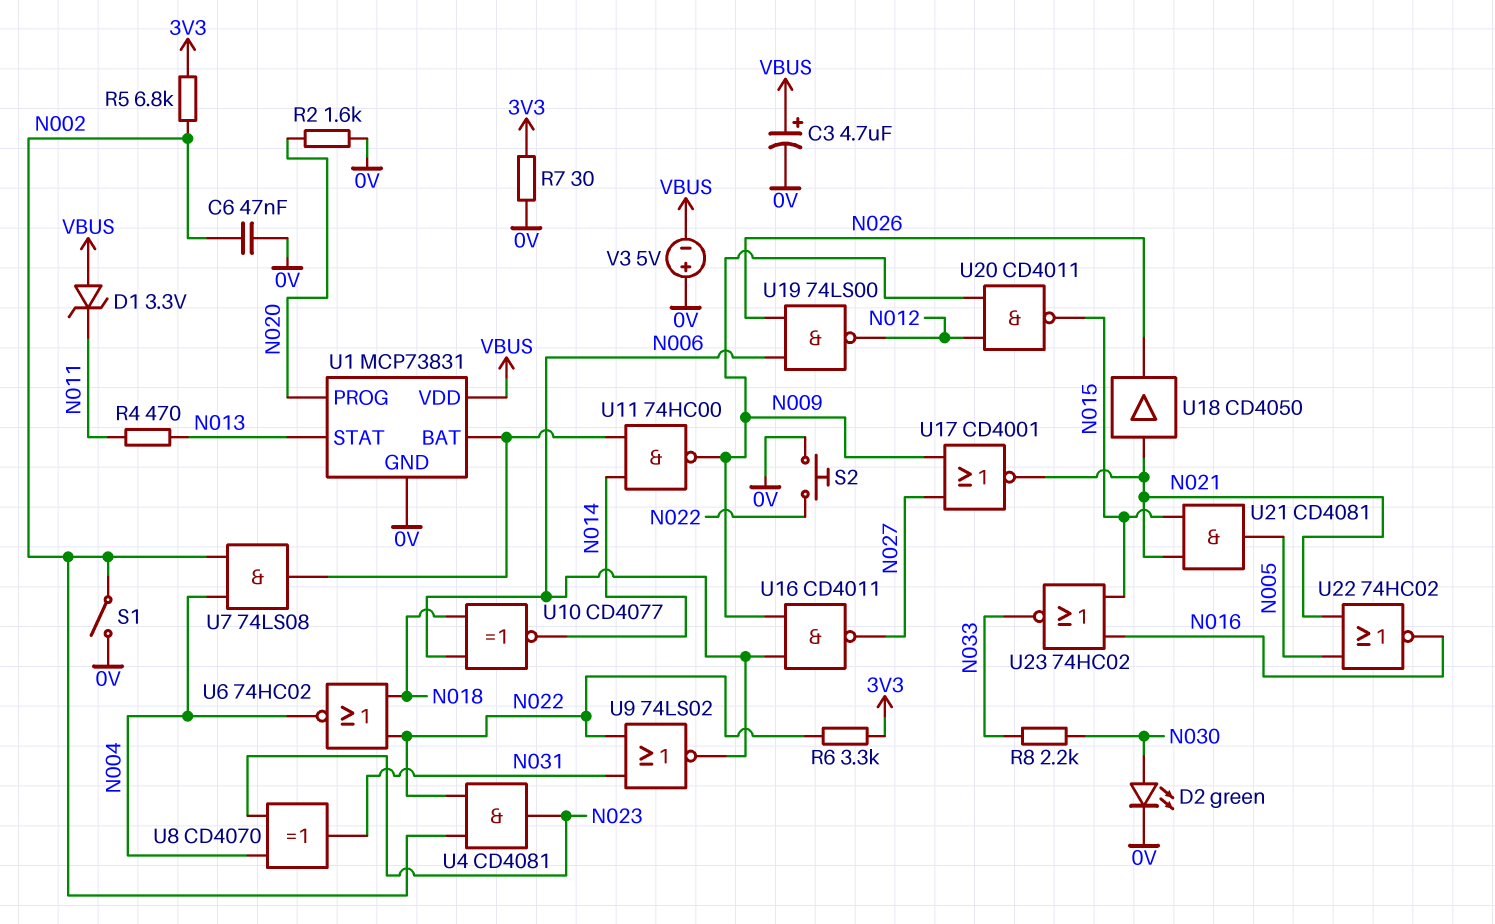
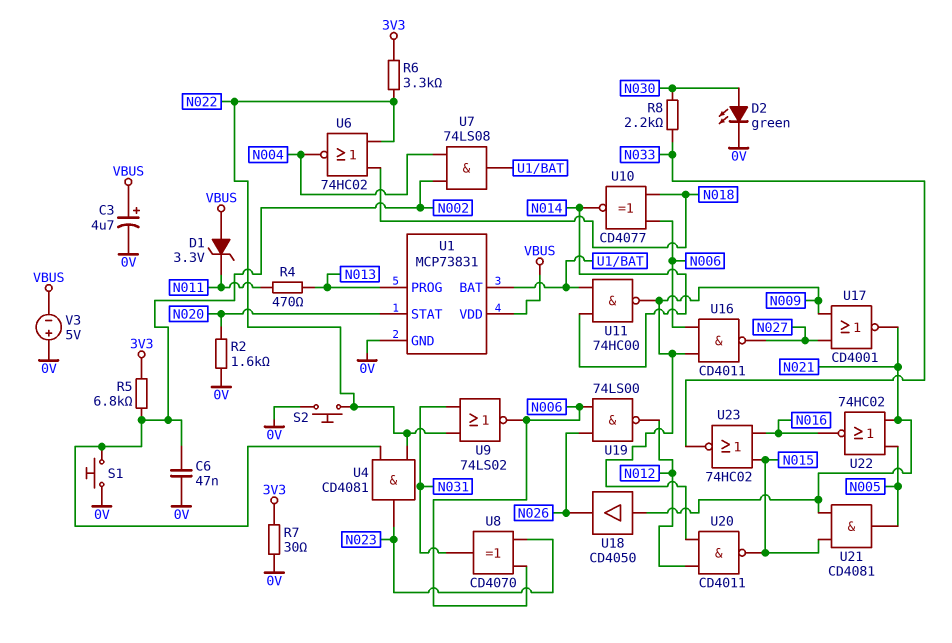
S1: switch (0V, N002) -> button (0V, N002)
U1 pin PROG: N020 -> N013
U1 pin STAT: N013 -> N020
U8: XOR CD4070 (in N004, in N023, out N031) -> XOR CD4070 (in N006, in N023, out N031)

